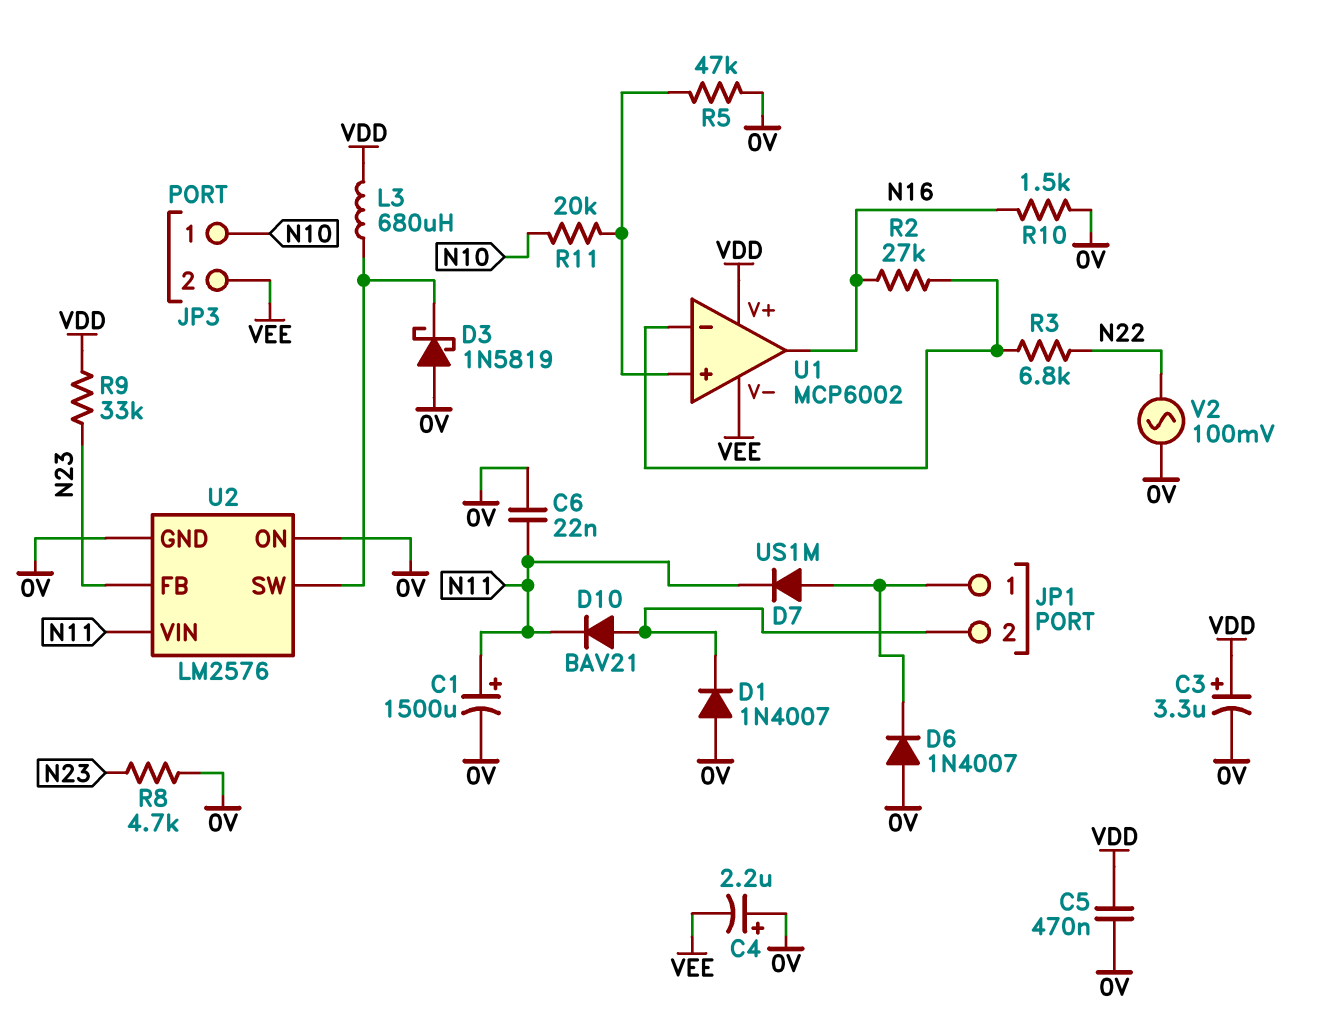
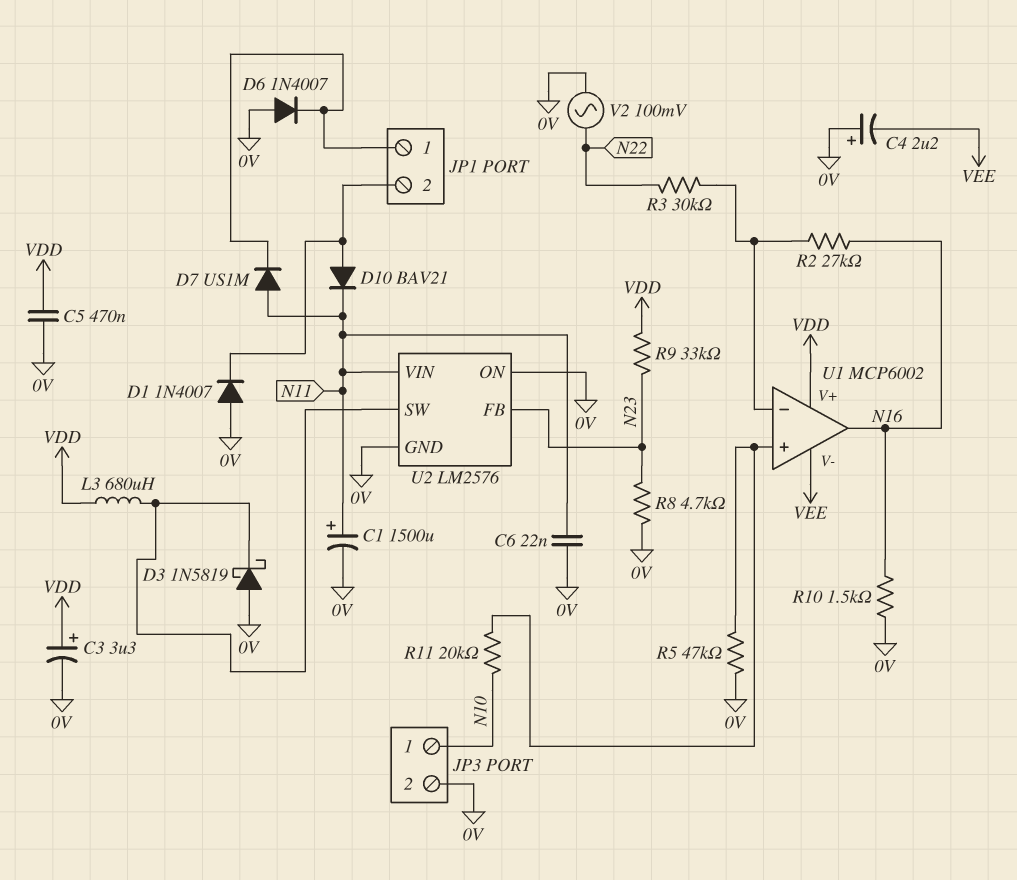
D7: diode US1M (A JP1/1, K N11) -> diode US1M (A N11, K JP1/1)
JP3 pin 2: VEE -> 0V
R3: 6.8k (N22, U1/in-) -> 30k (N22, U1/in-)

